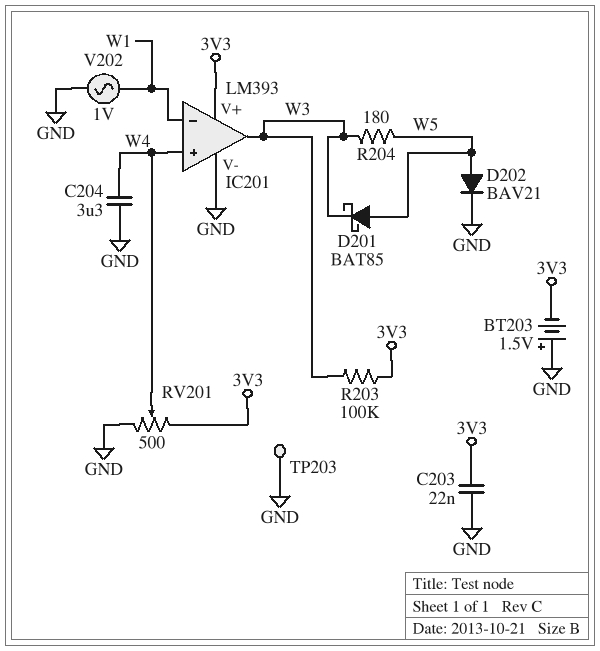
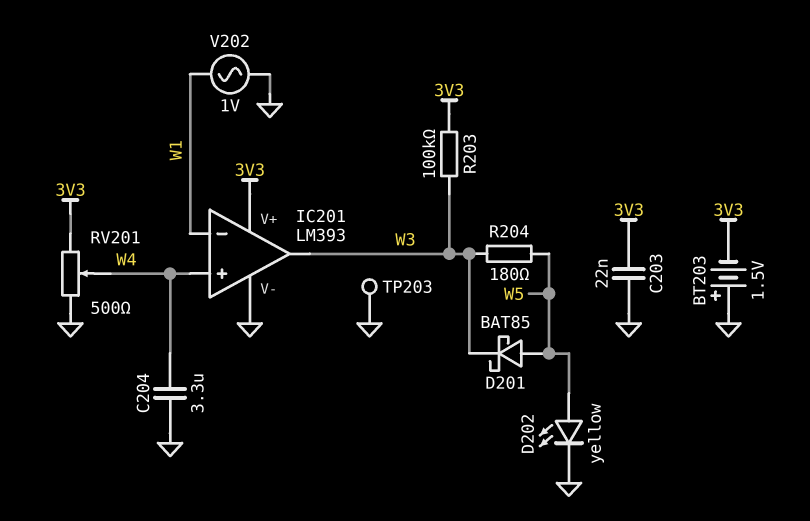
D202: diode BAV21 (A W5, K GND) -> LED yellow (A W5, K GND)

